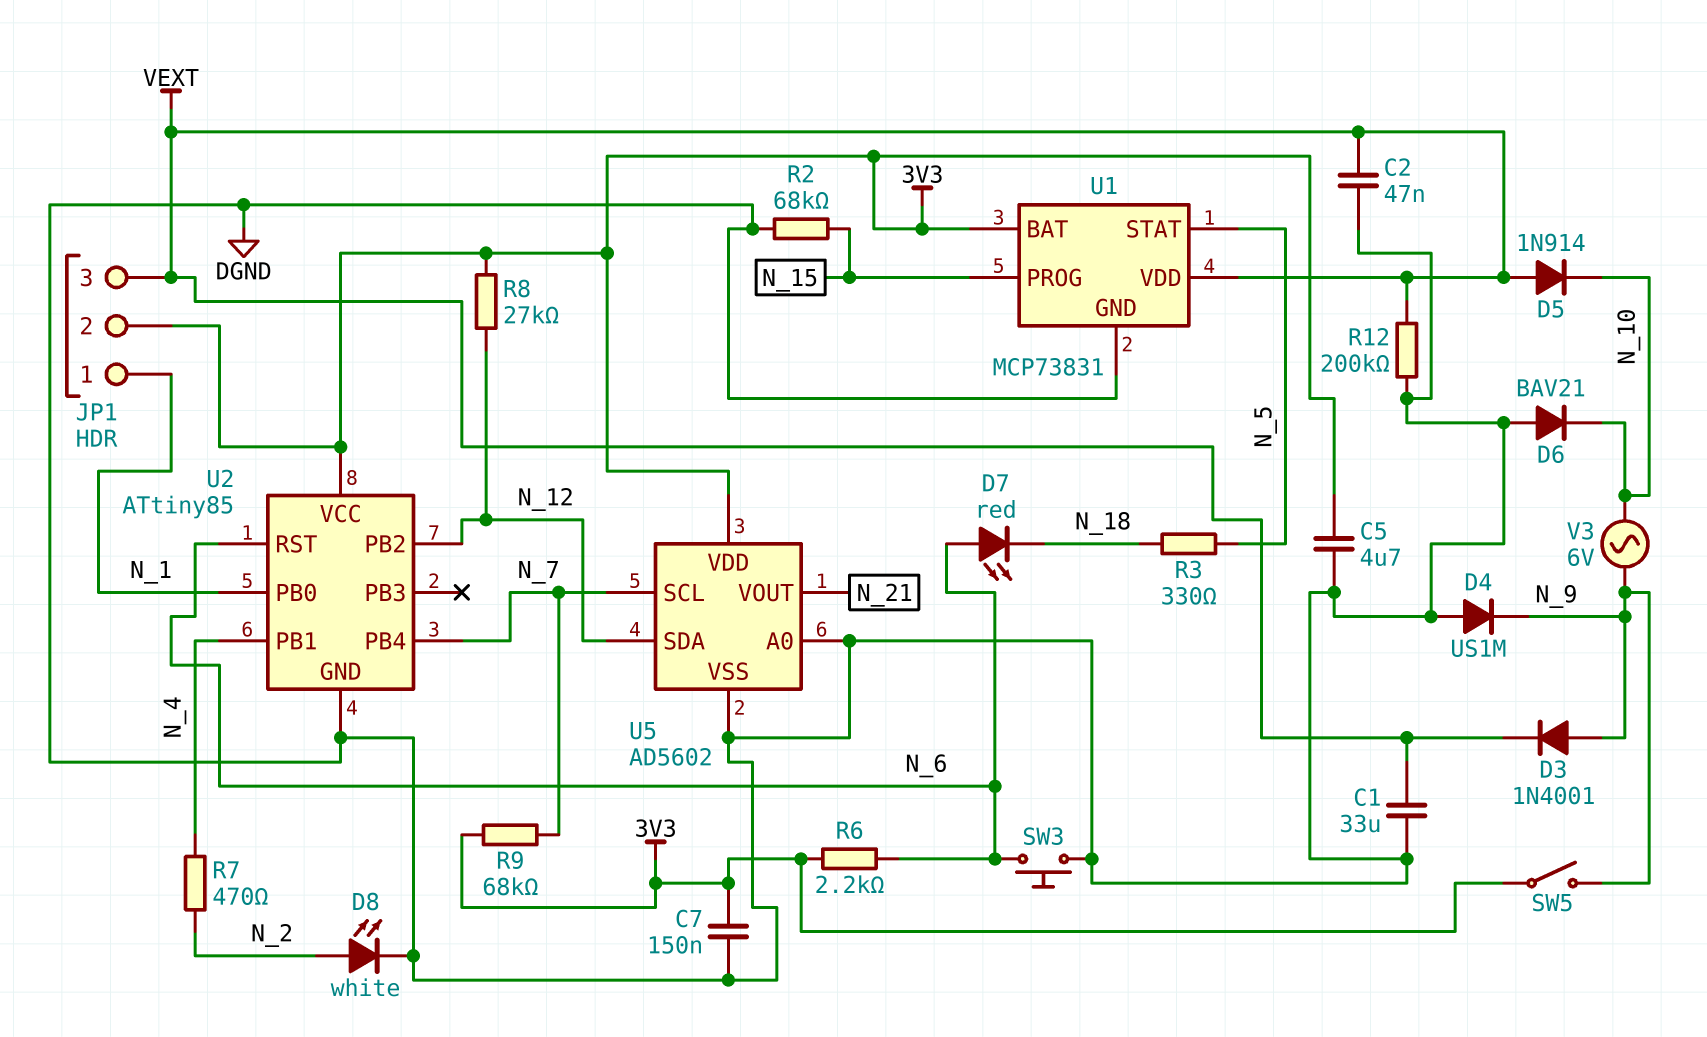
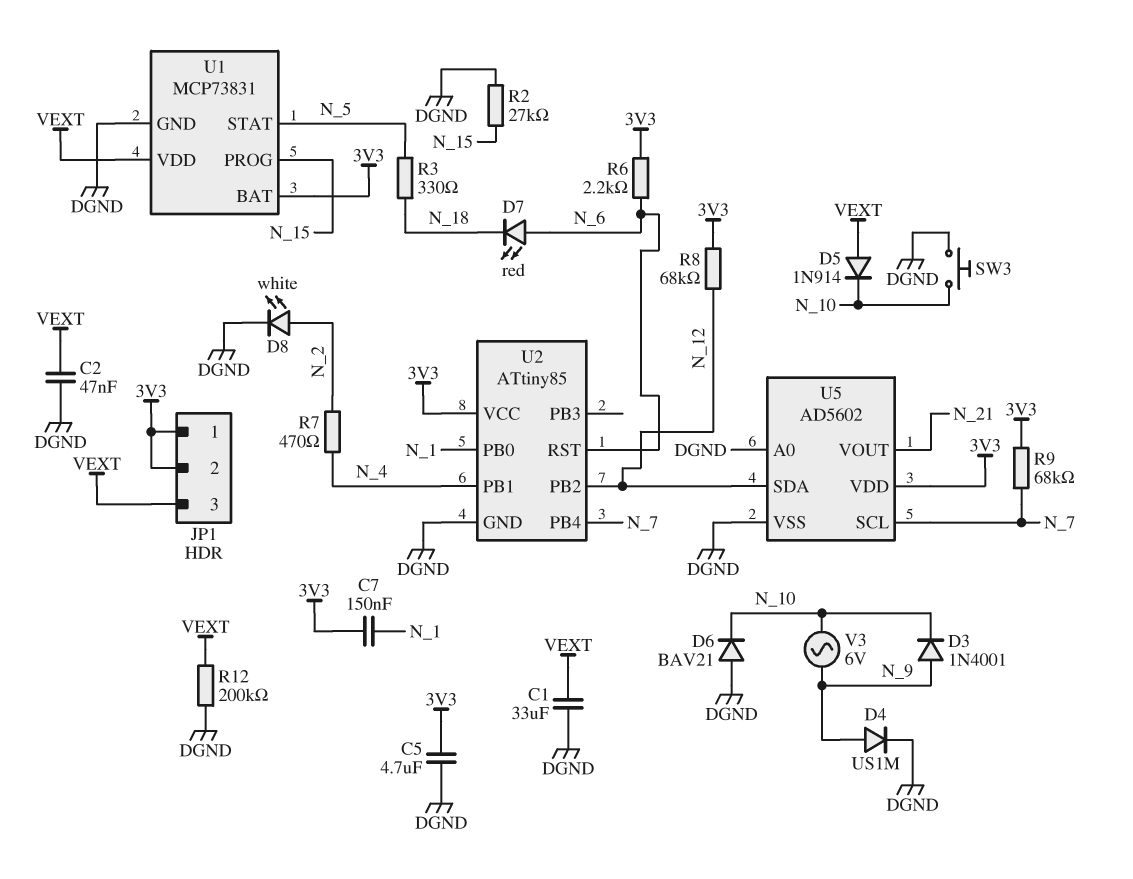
C7: 150nF (3V3, DGND) -> 150nF (3V3, N_1)
D3: diode 1N4001 (A N_9, K VEXT) -> diode 1N4001 (A N_9, K N_10)
D4: diode US1M (A DGND, K N_9) -> diode US1M (A N_9, K DGND)
JP1 pin 1: N_1 -> 3V3
R2: 68k (DGND, N_15) -> 27k (DGND, N_15)
R8: 27k (3V3, N_12) -> 68k (3V3, N_12)
SW3: button (DGND, N_6) -> button (DGND, N_10)
SW5: switch (3V3, N_9) -> none

